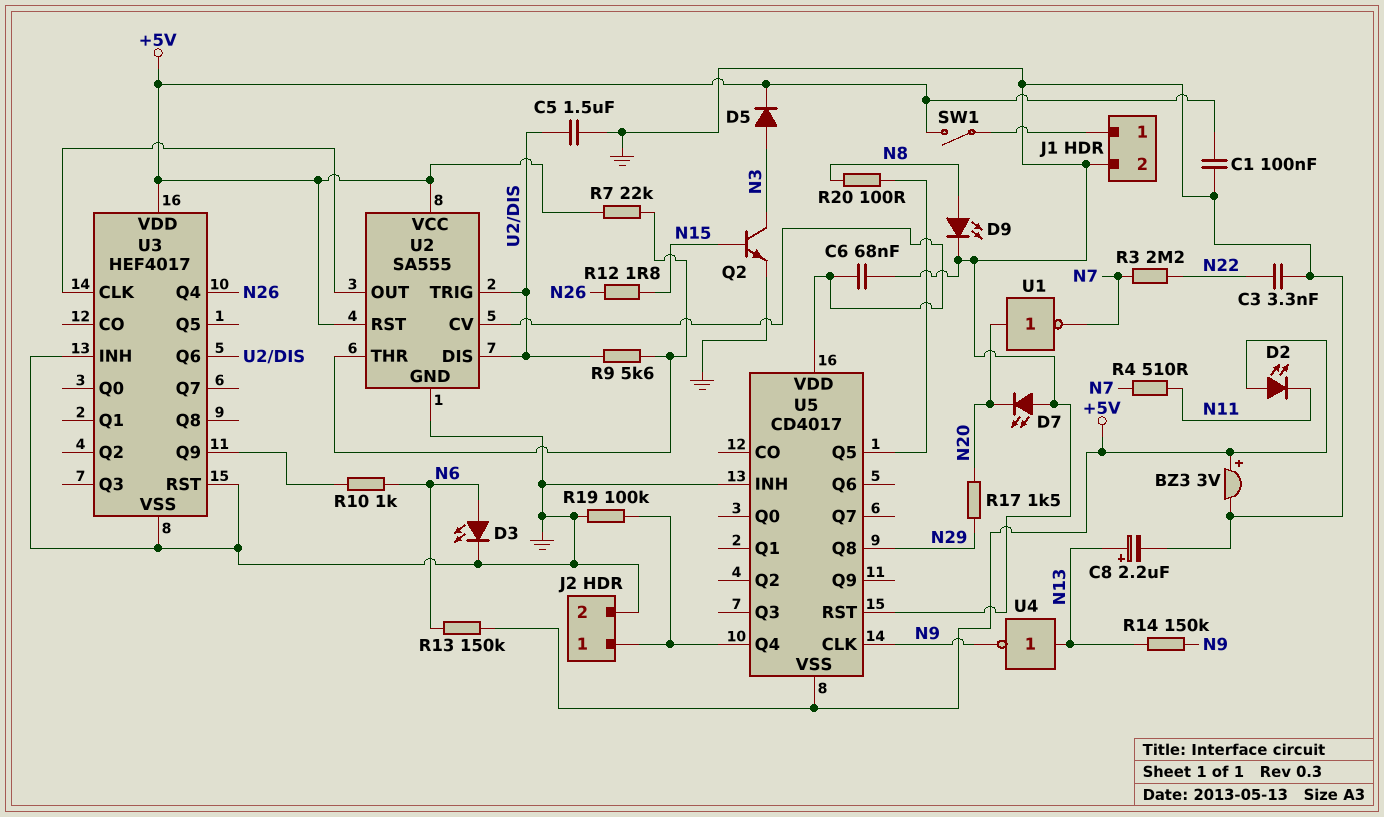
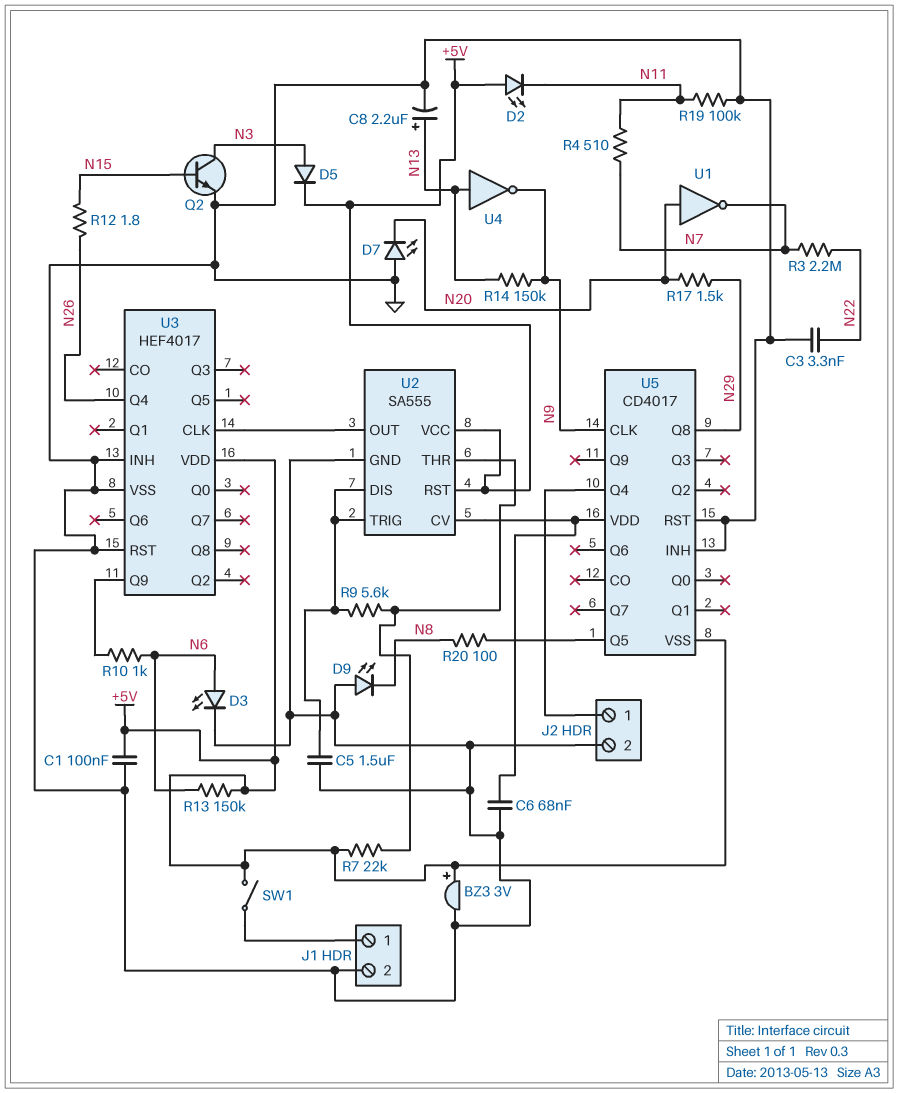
D9: LED (A N8, K GND) -> LED (A GND, K N8)
R19: 100k (GND, J2/1) -> 100k (GND, N11)
U3 pin Q6: U2/DIS -> none

